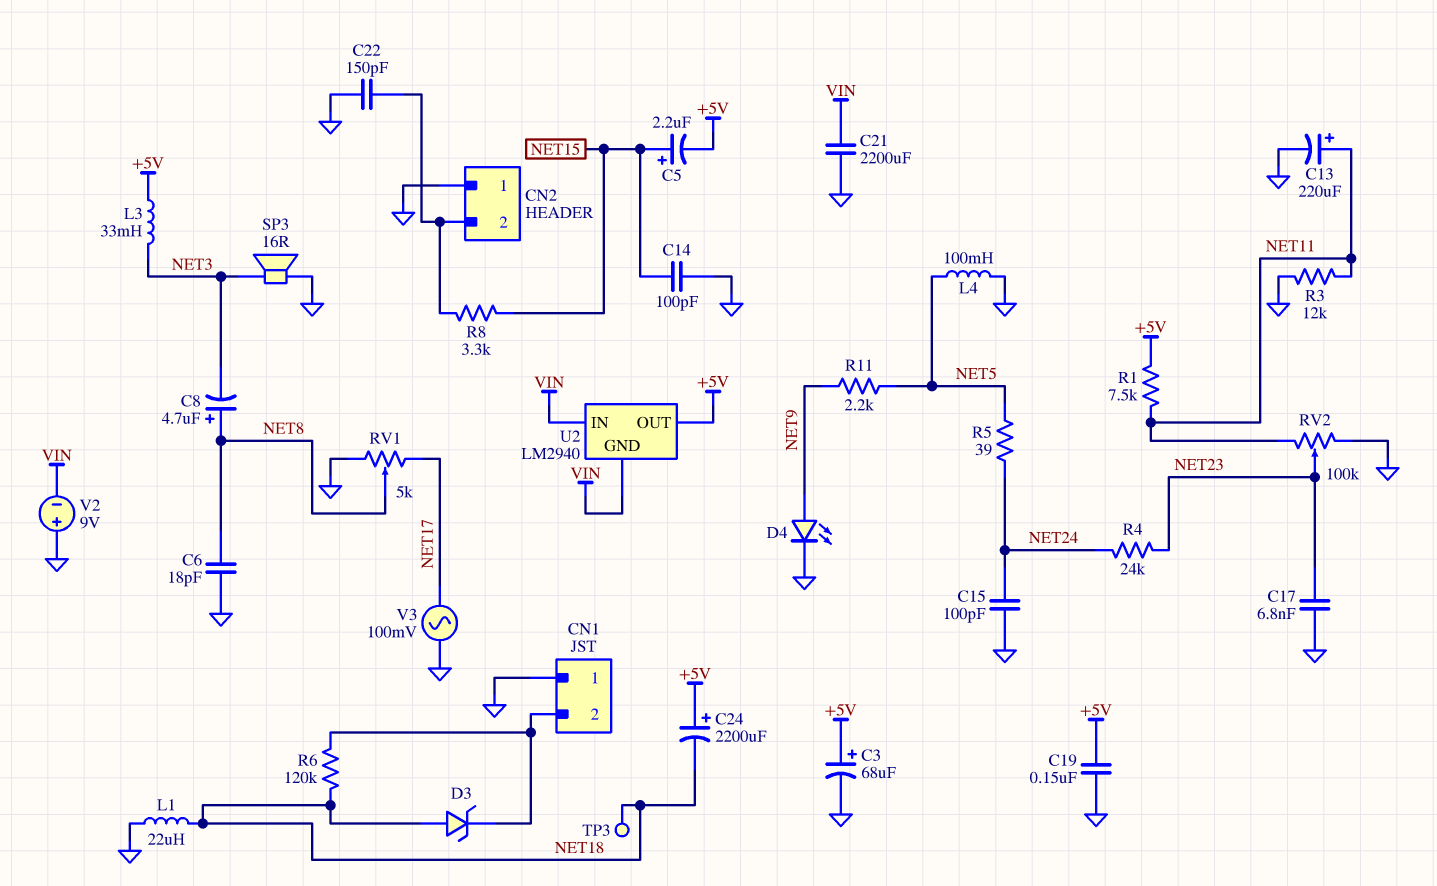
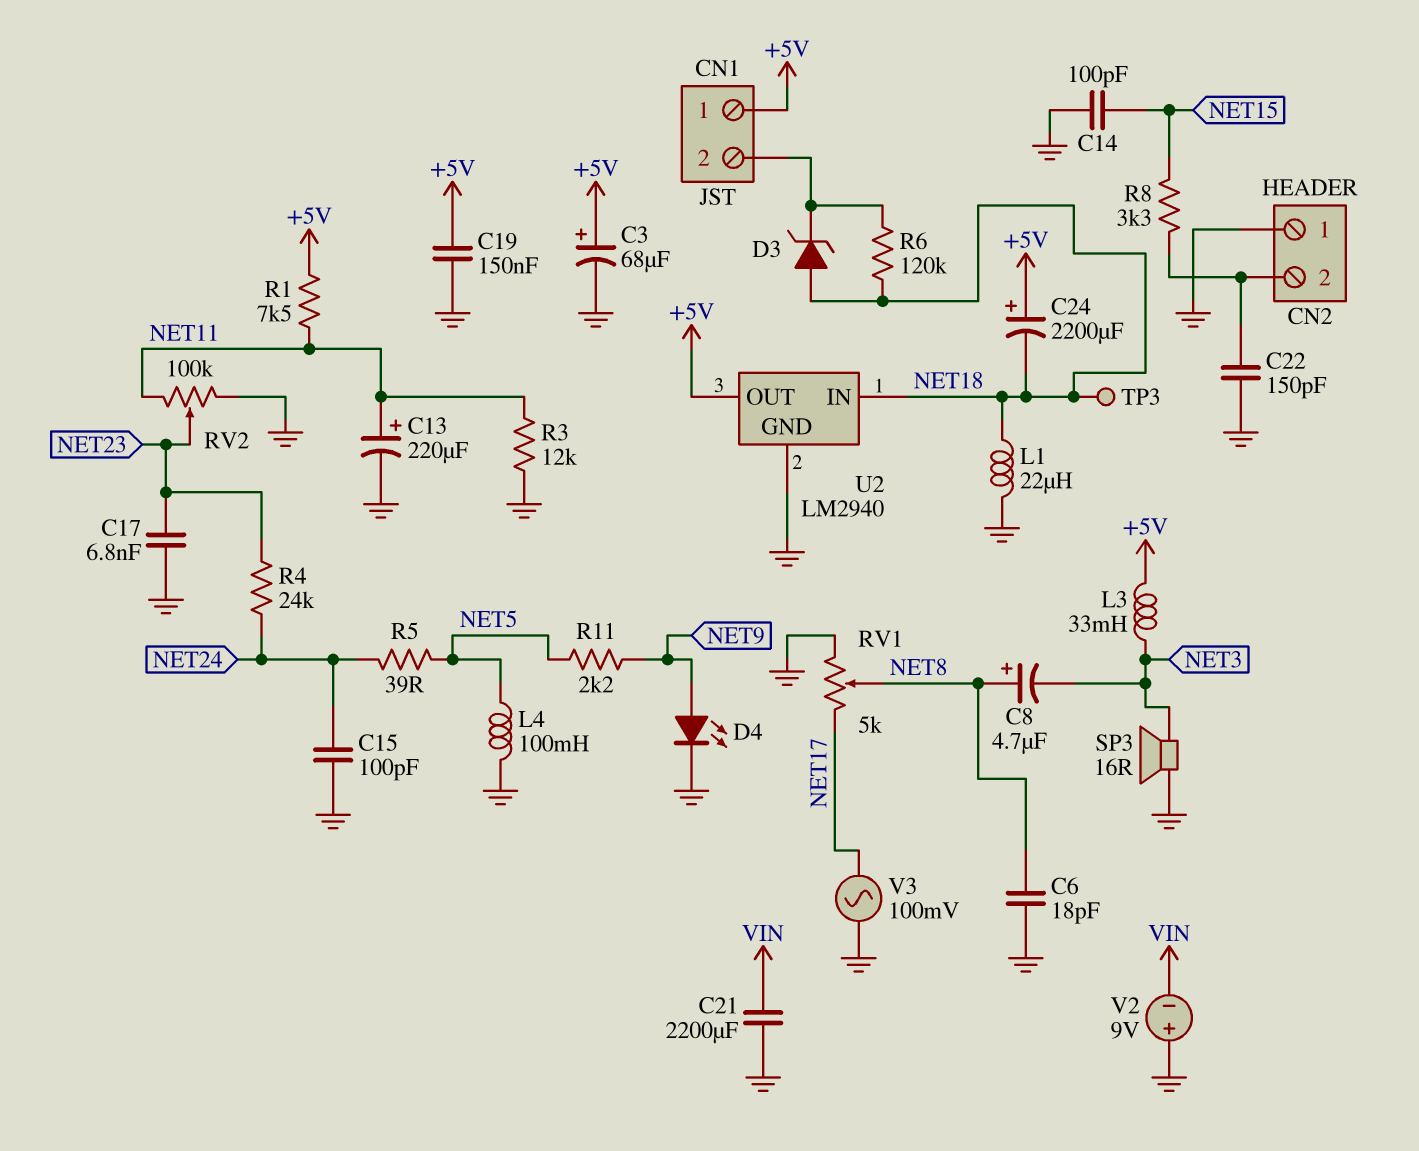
C5: 2.2uF (plus NET15, minus +5V) -> none
CN1 pin 1: GND -> +5V
U2 pin GND: VIN -> GND
U2 pin IN: VIN -> NET18

